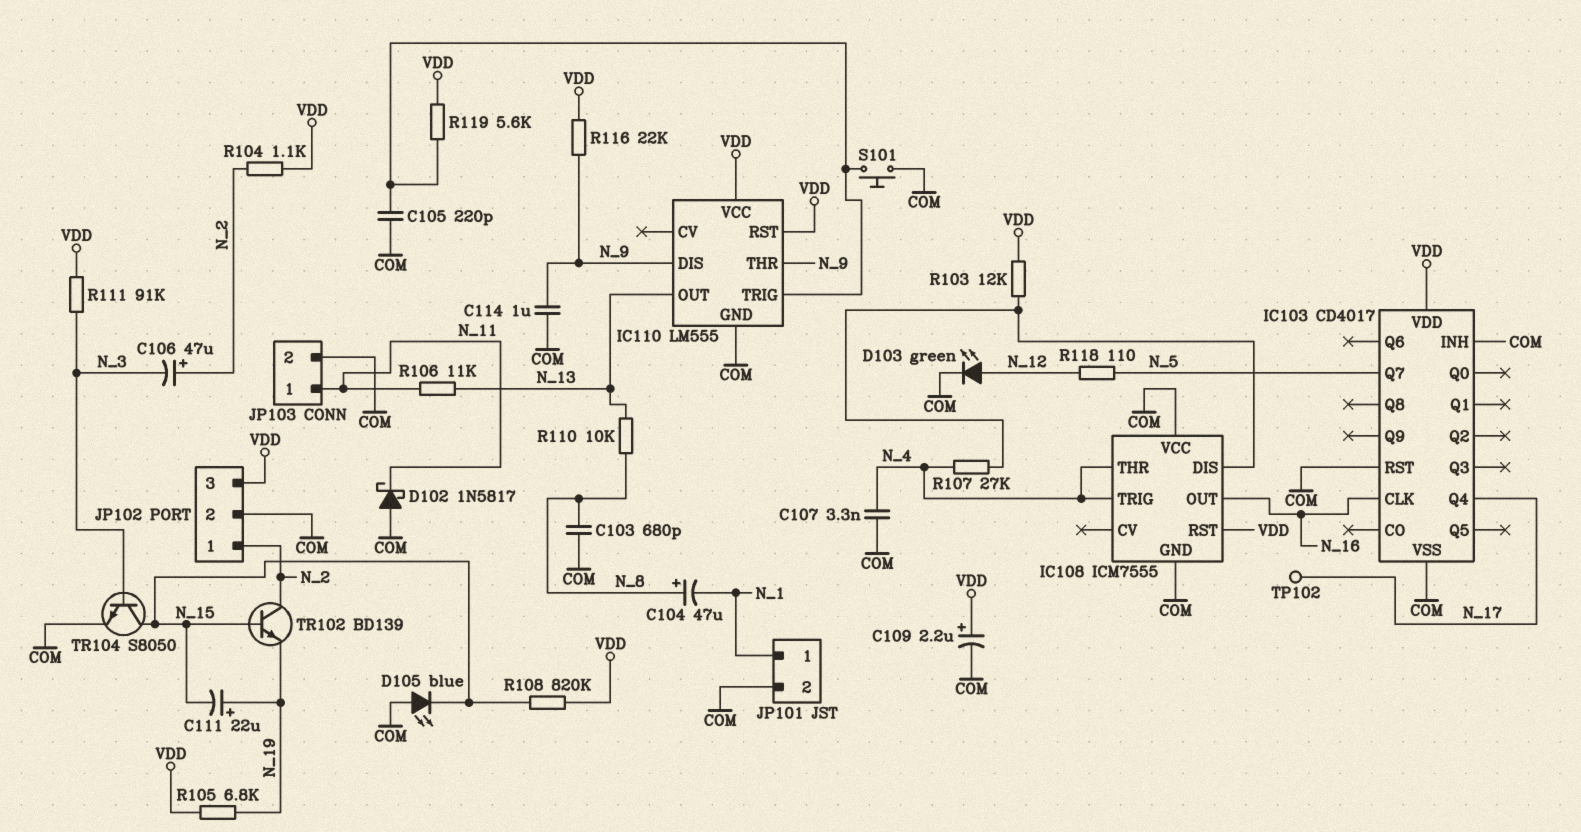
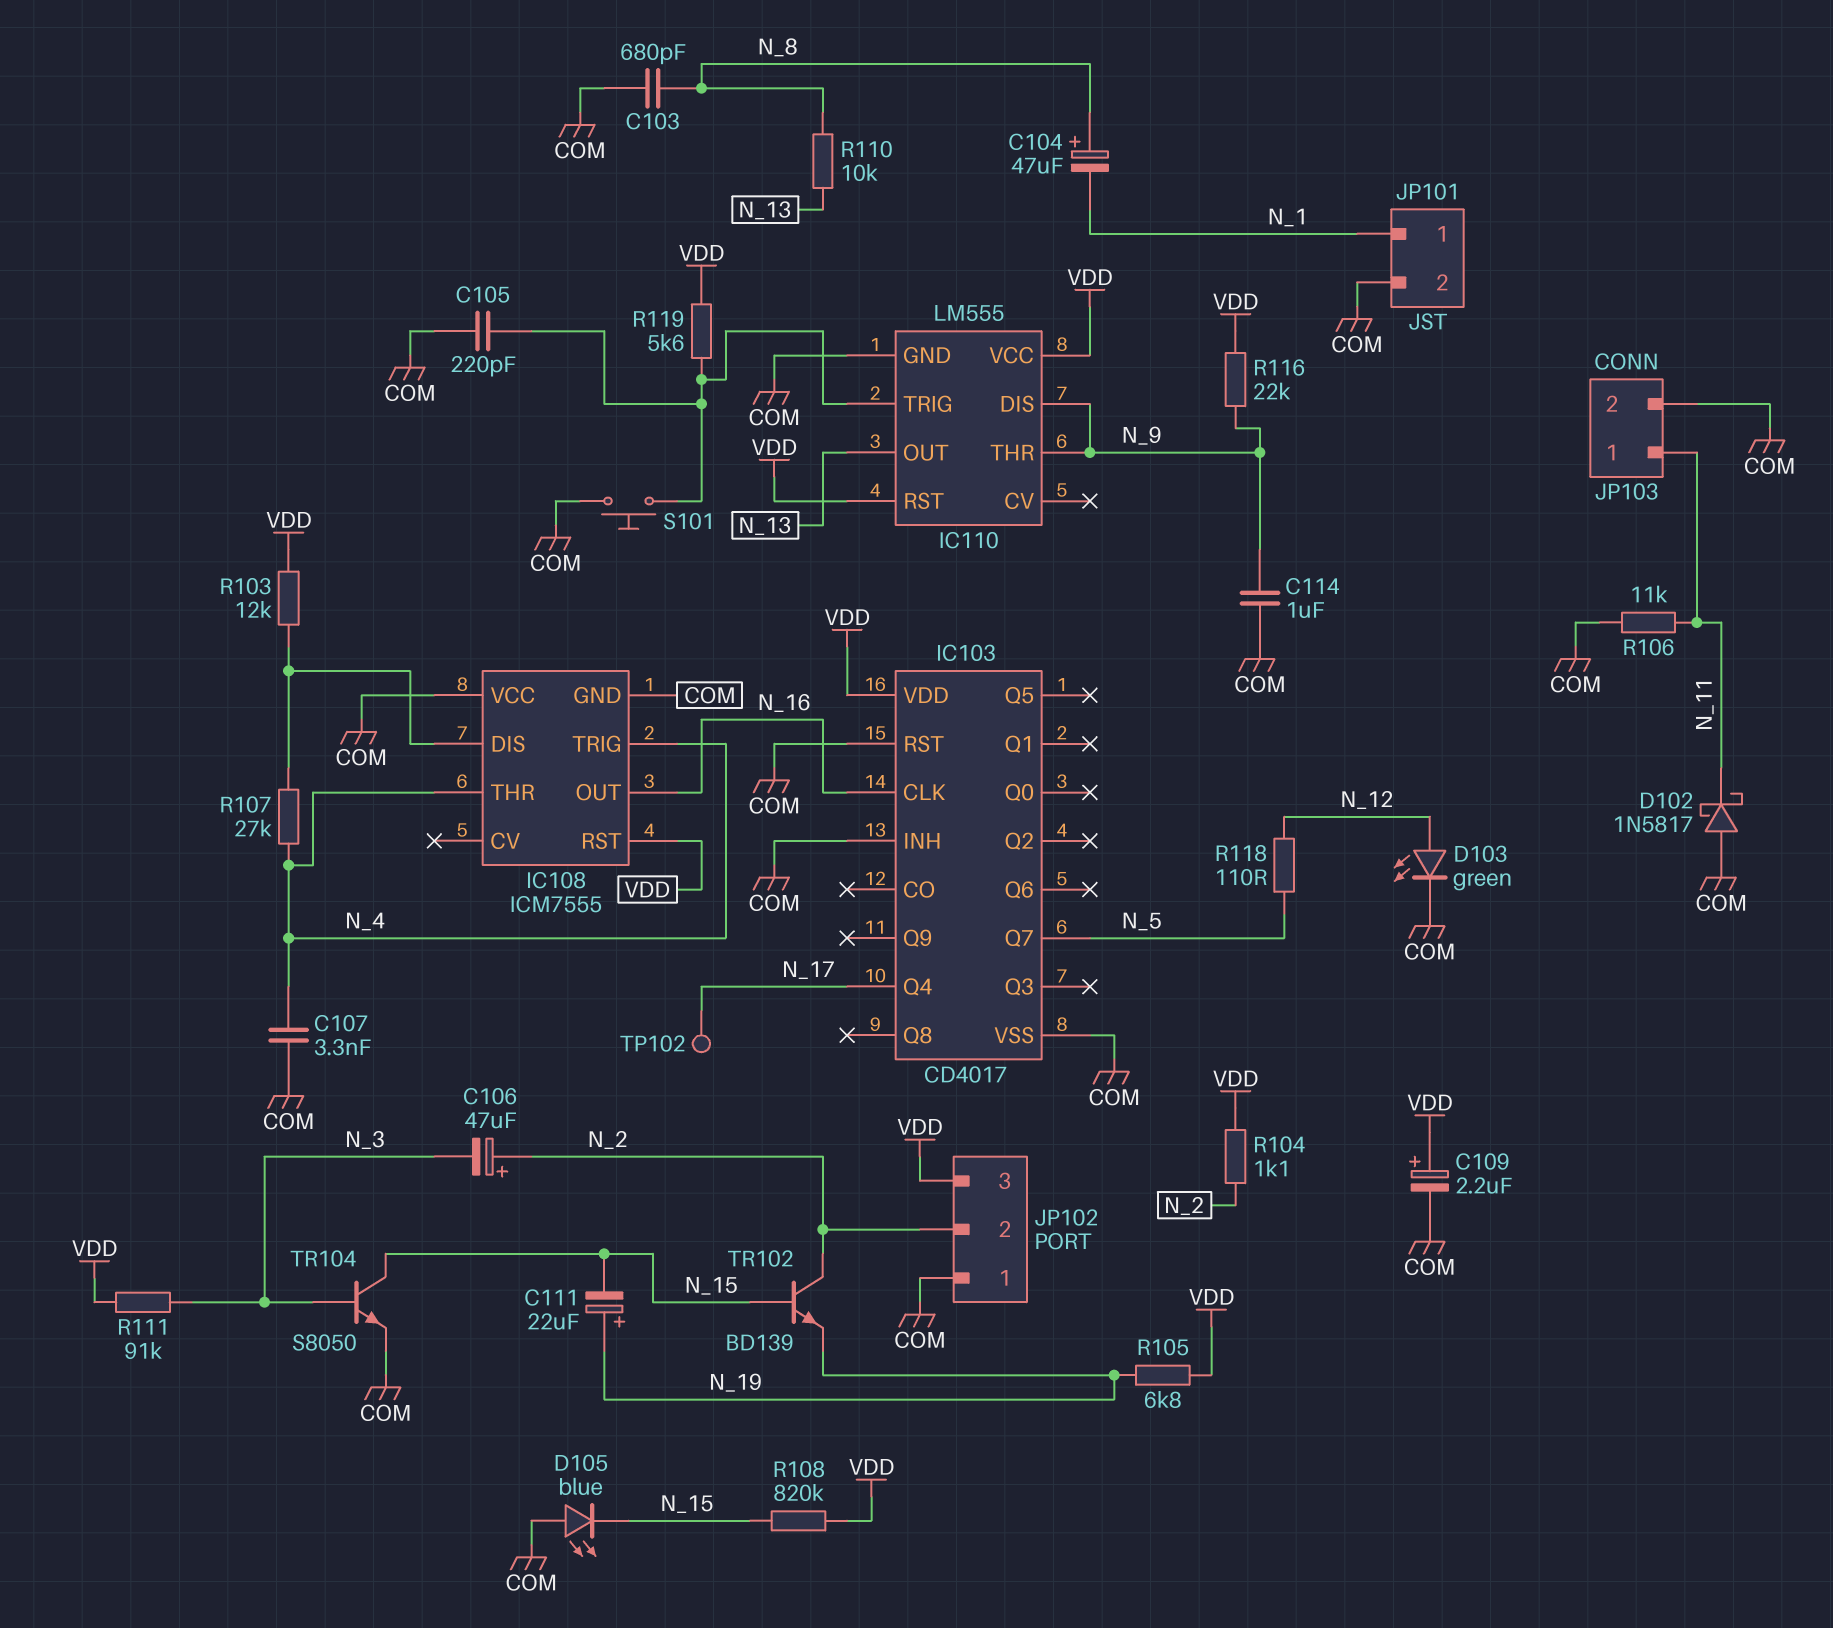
JP102 pin 1: N_2 -> COM
JP102 pin 2: COM -> N_2
R106: 11k (N_11, N_13) -> 11k (COM, N_11)

